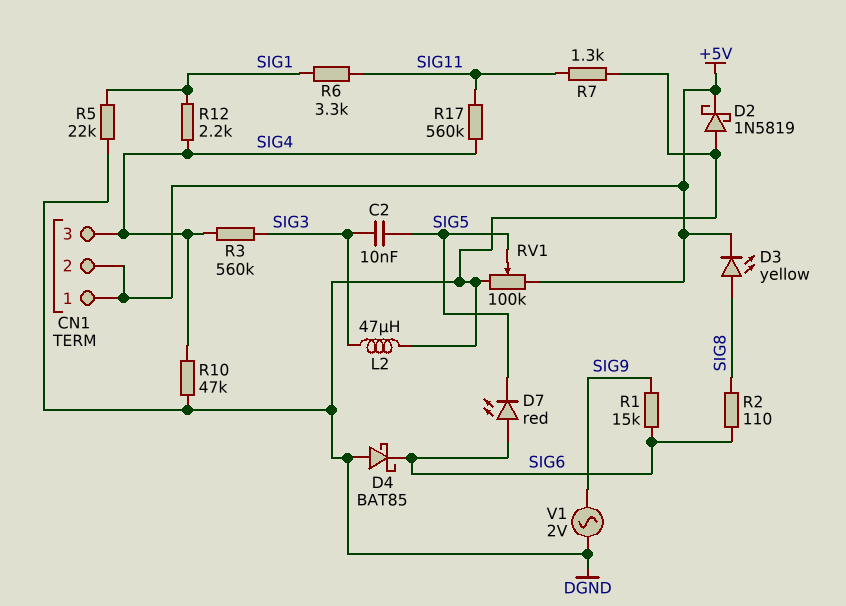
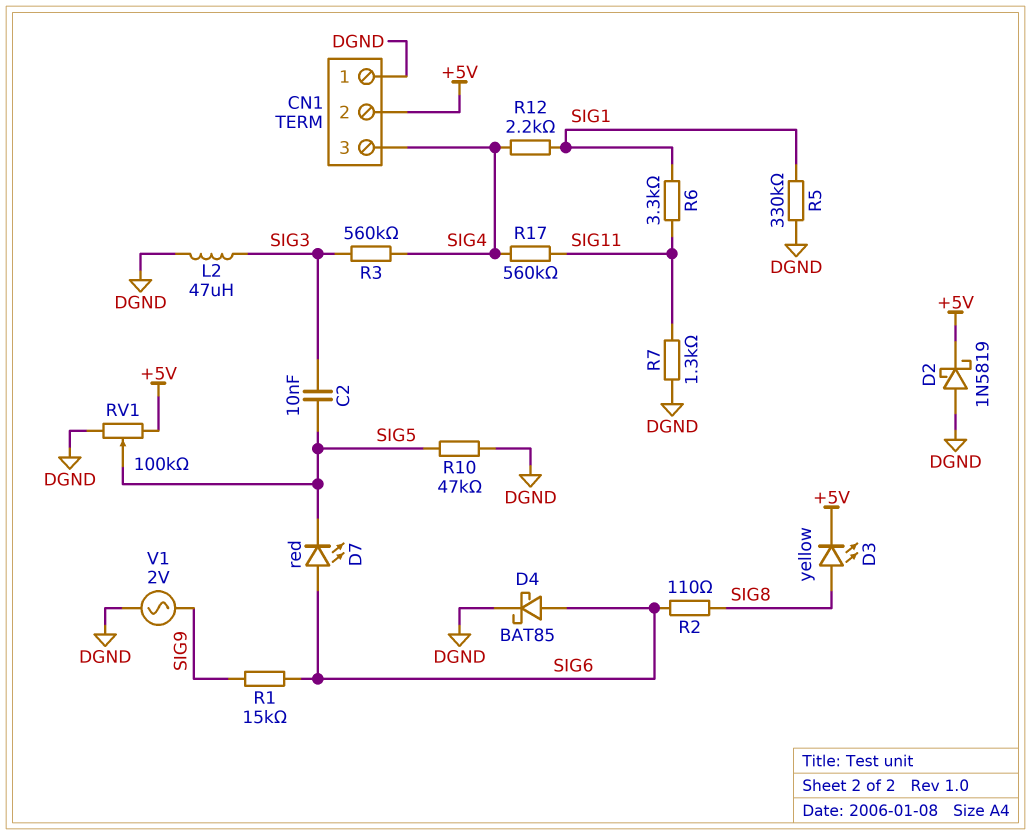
CN1 pin 1: +5V -> DGND
D4: schottky BAT85 (A DGND, K SIG6) -> schottky BAT85 (A SIG6, K DGND)
R5: 22k (DGND, SIG1) -> 330k (DGND, SIG1)
R10: 47k (DGND, SIG4) -> 47k (DGND, SIG5)

